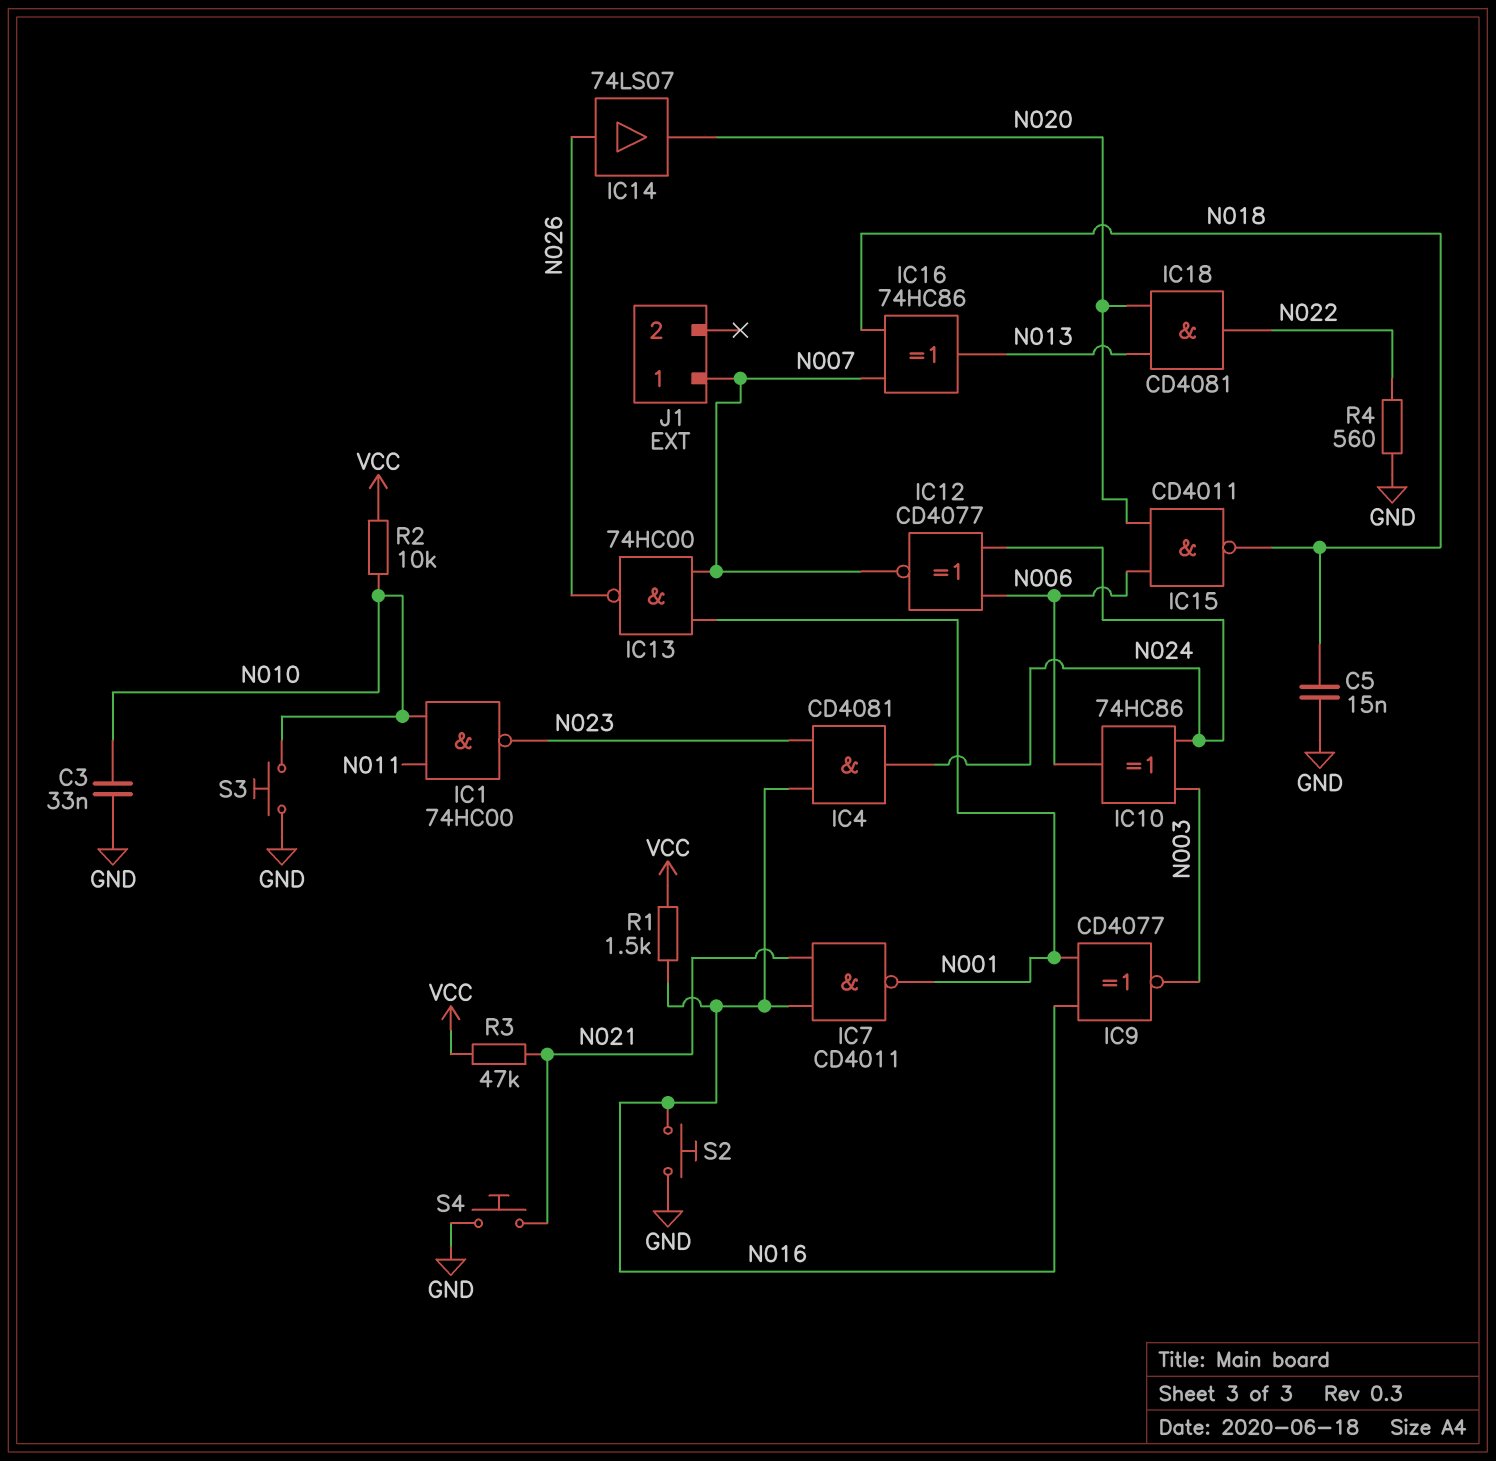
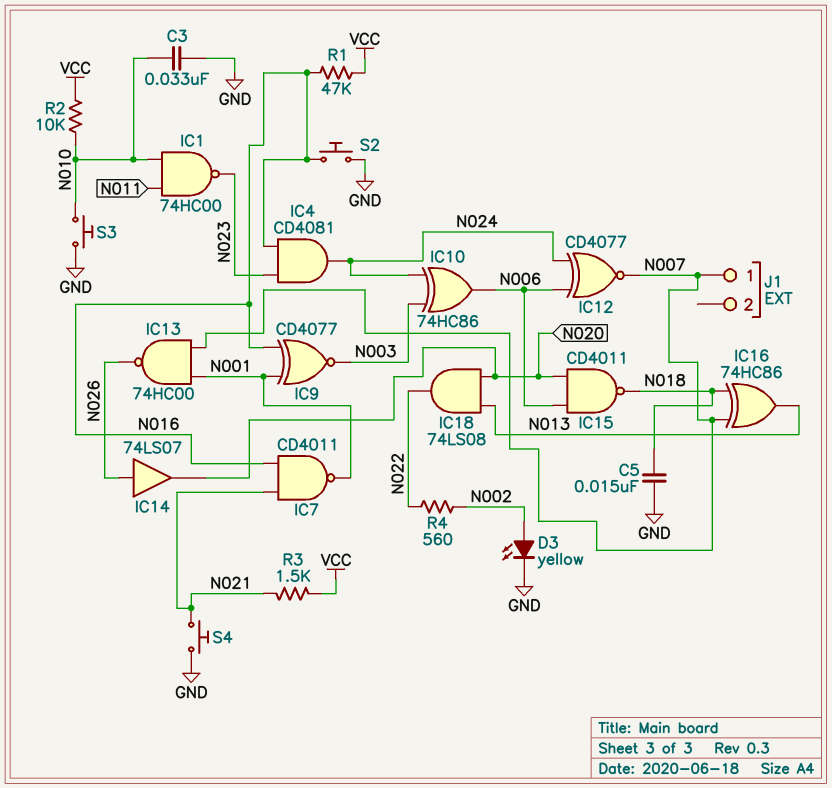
D3: none -> LED yellow (A N002, K GND)
IC18: AND CD4081 (in N013, in N020, out N022) -> AND 74LS08 (in N013, in N020, out N022)
R1: 1.5k (N016, VCC) -> 47k (N016, VCC)
R3: 47k (N021, VCC) -> 1.5k (N021, VCC)
R4: 560 (GND, N022) -> 560 (N002, N022)

